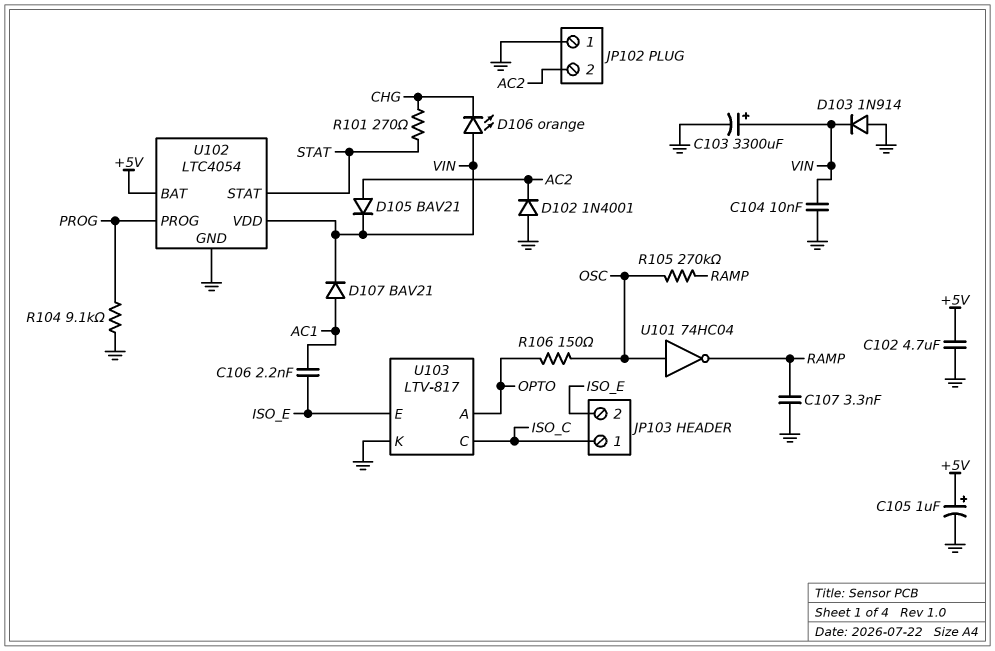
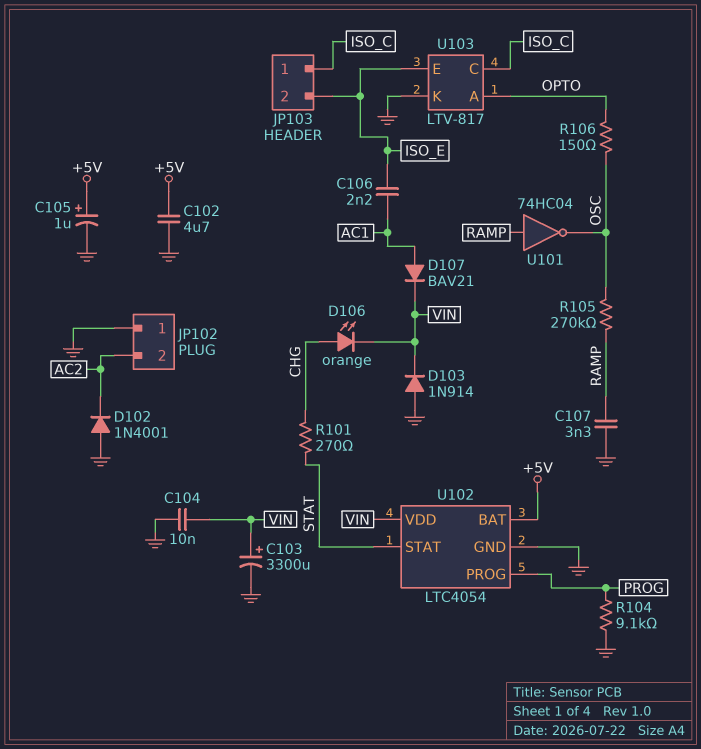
D105: diode BAV21 (A AC2, K VIN) -> none
D106: LED orange (A VIN, K CHG) -> LED orange (A CHG, K VIN)
U101: NOT 74HC04 (in OSC, out RAMP) -> NOT 74HC04 (in RAMP, out OSC)

